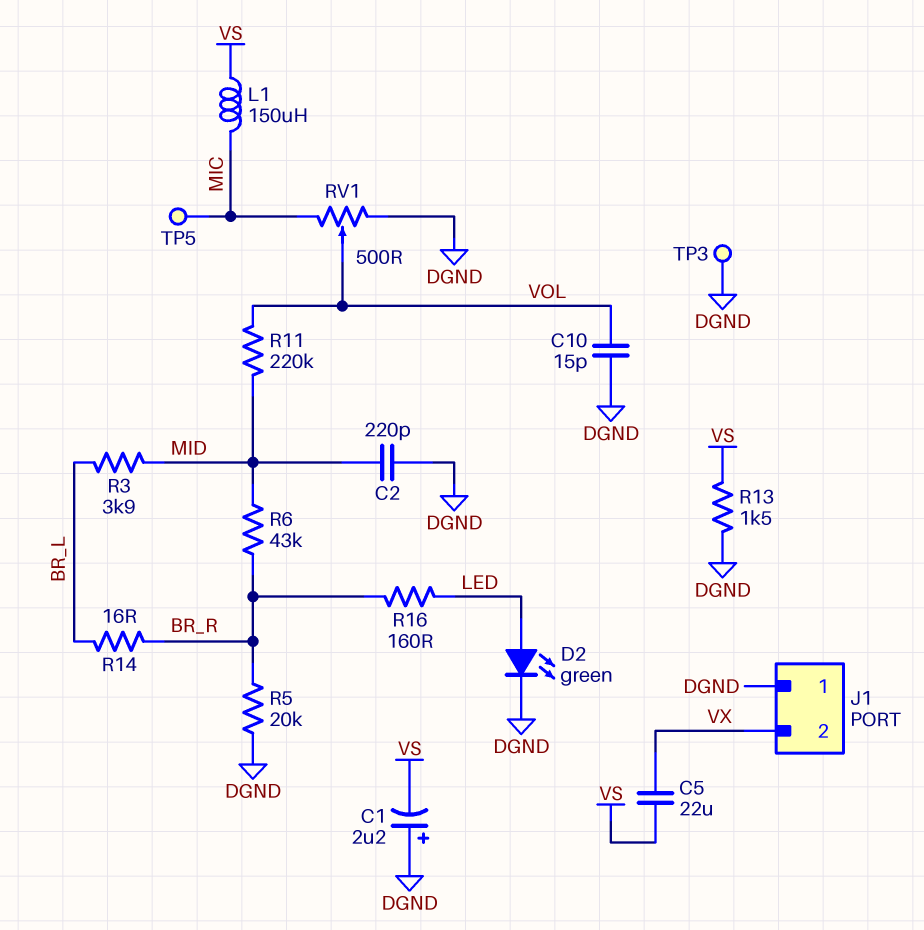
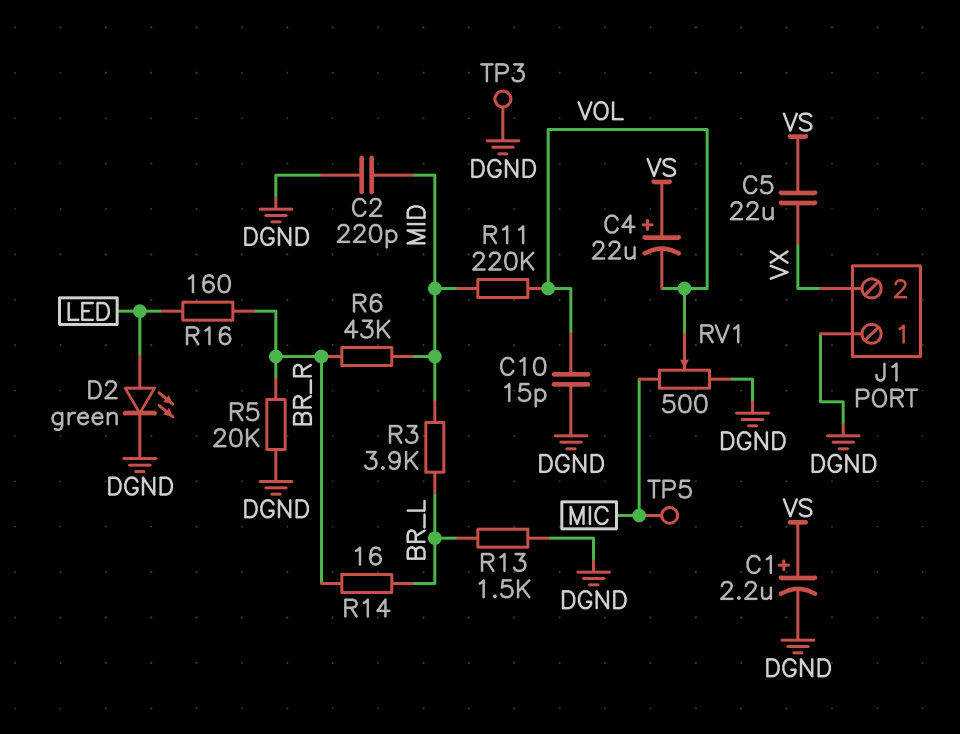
C1: 2.2uF (plus DGND, minus VS) -> 2.2uF (plus VS, minus DGND)
C4: none -> 22uF (plus VS, minus VOL)
L1: 150uH (MIC, VS) -> none
R13: 1.5k (DGND, VS) -> 1.5k (BR_L, DGND)

